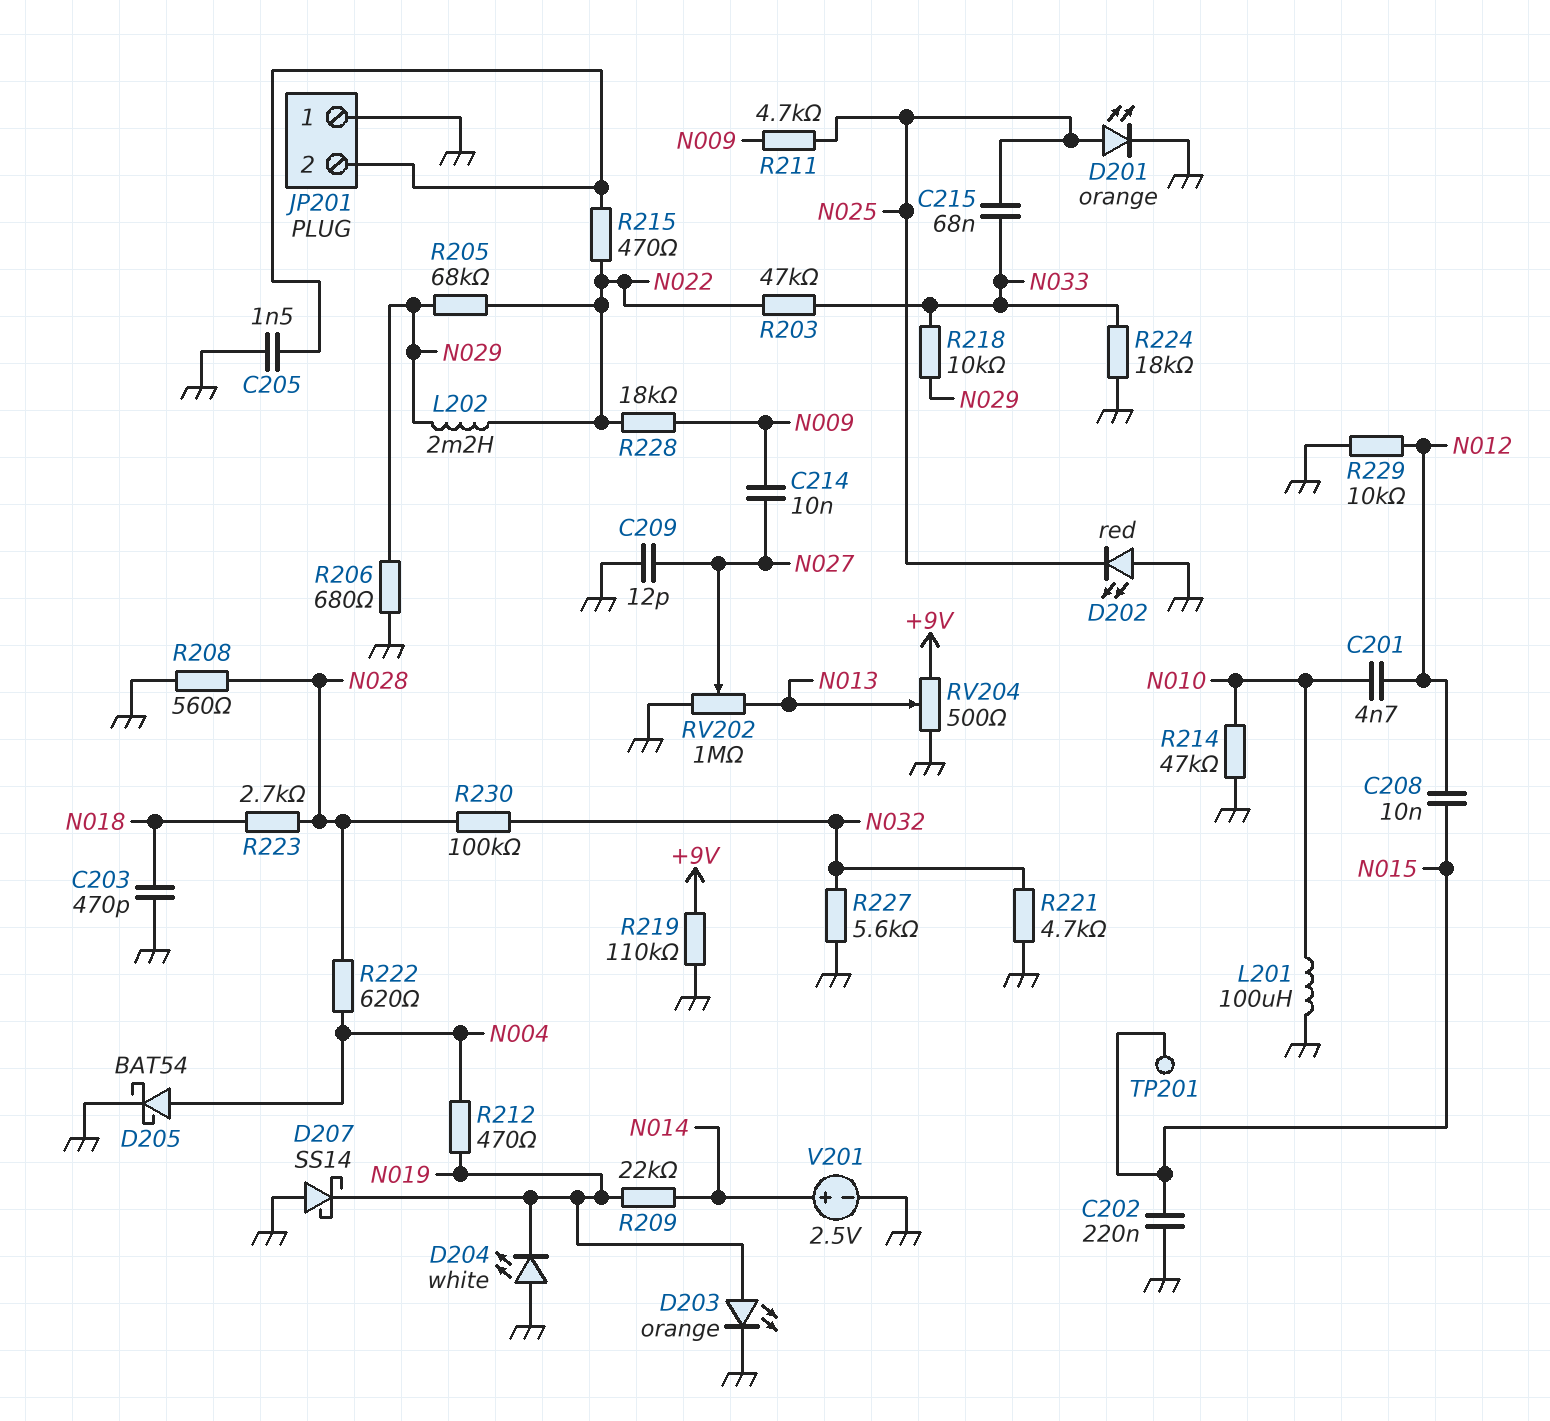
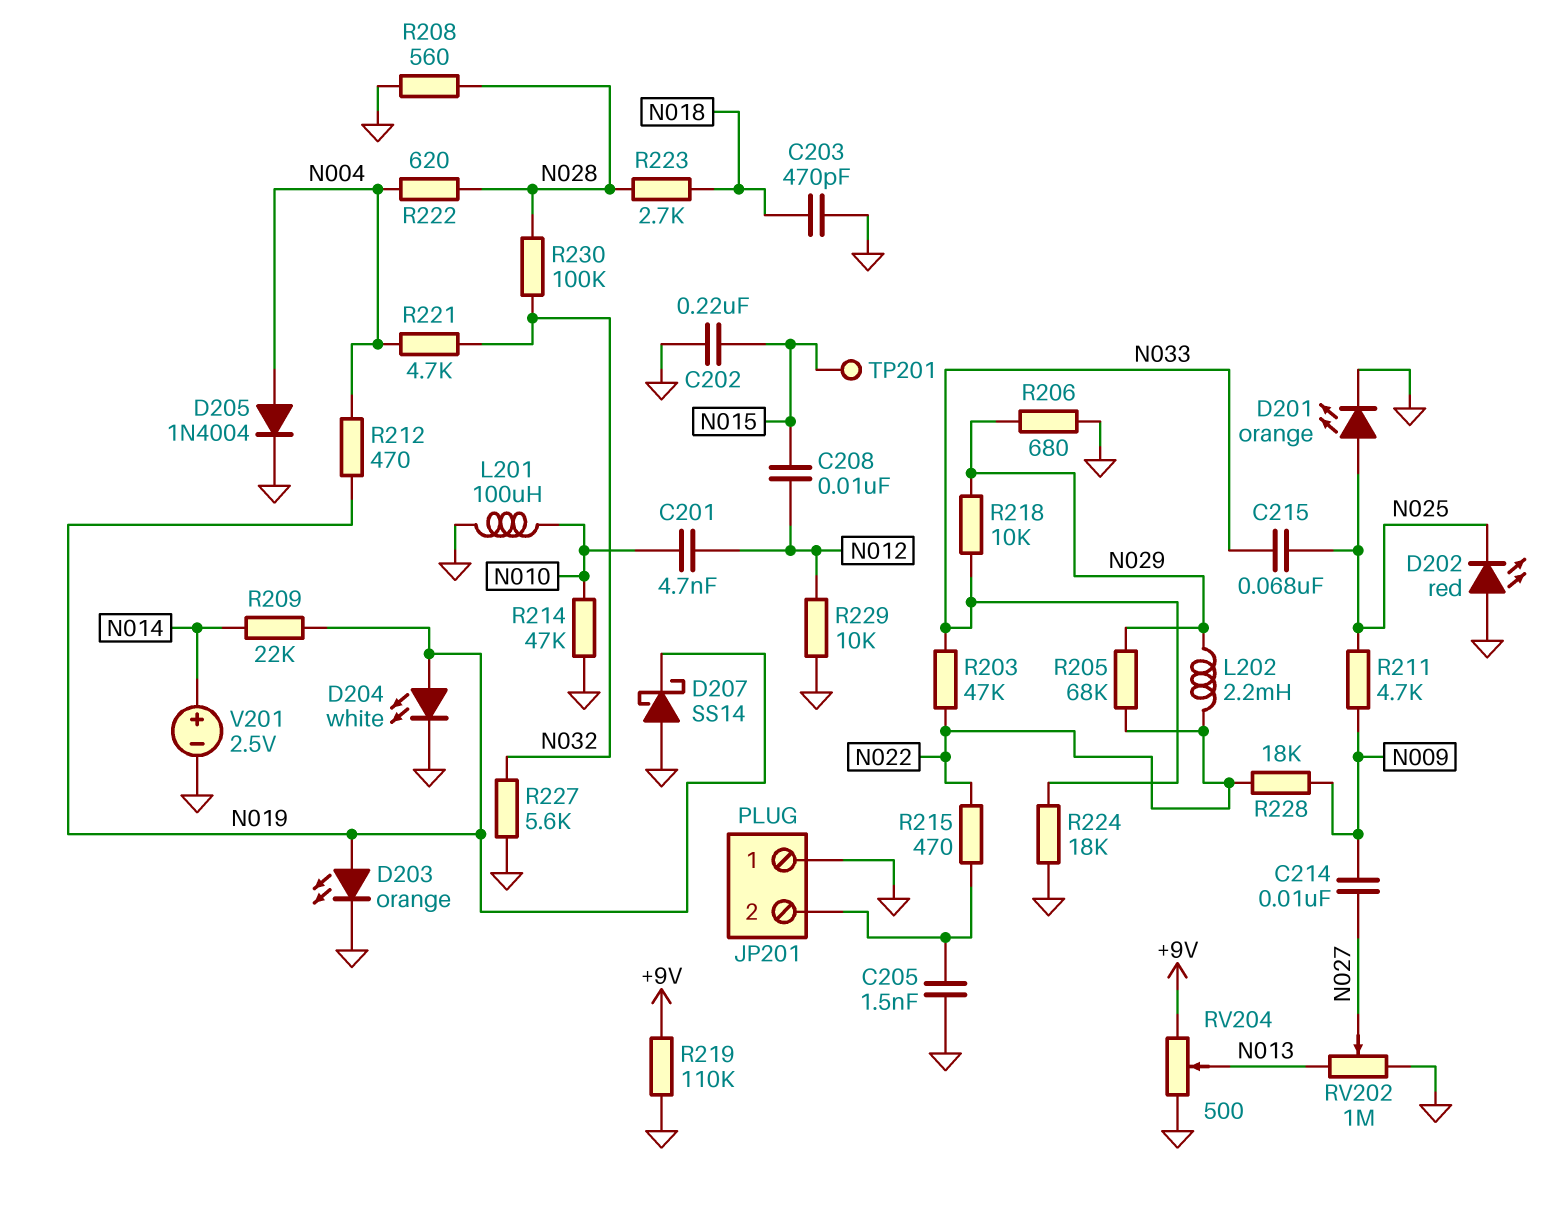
C209: 12pF (GND, N027) -> none
D204: LED white (A GND, K N019) -> LED white (A N019, K GND)
D205: schottky BAT54 (A N004, K GND) -> diode 1N4004 (A N004, K GND)
R221: 4.7k (GND, N032) -> 4.7k (N004, N032)

